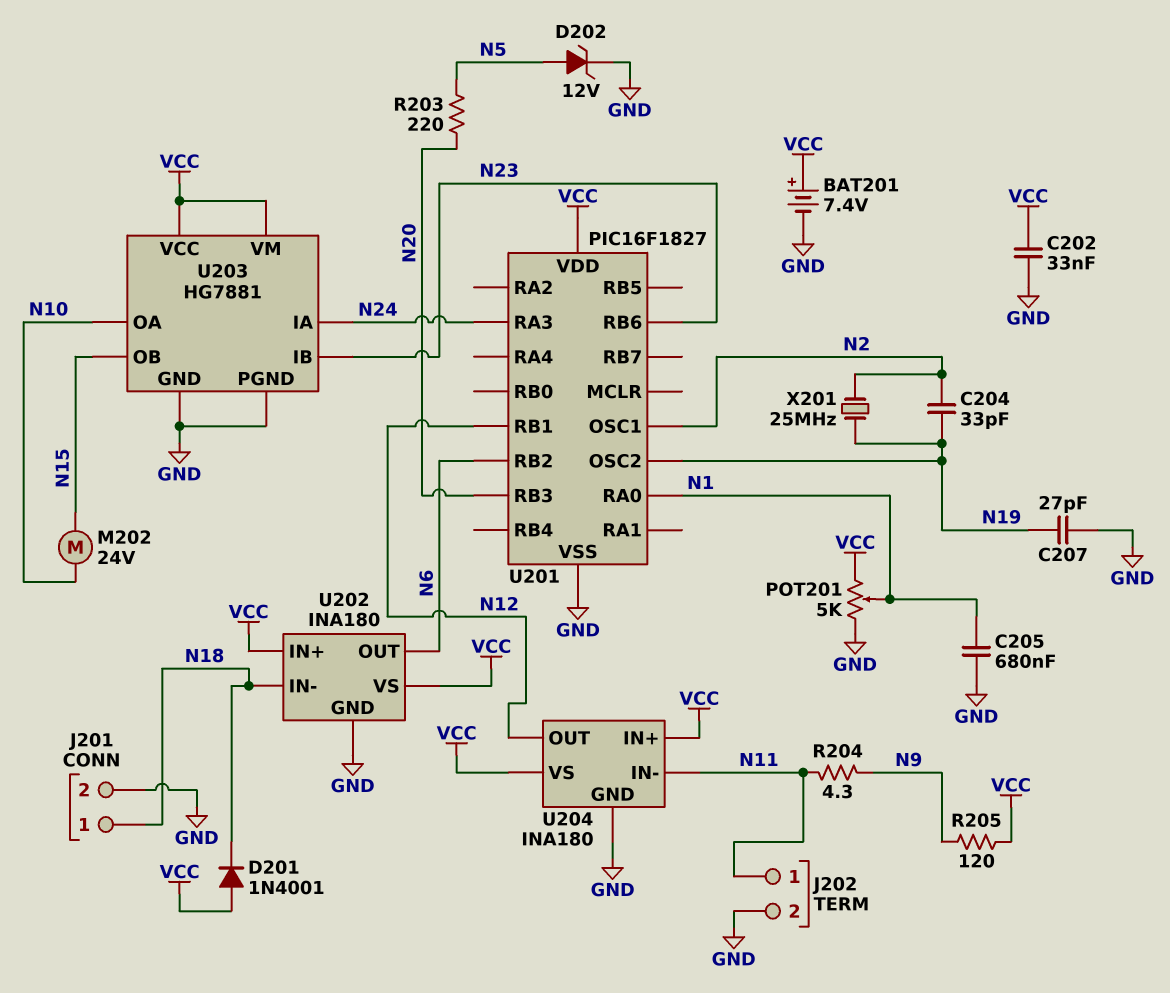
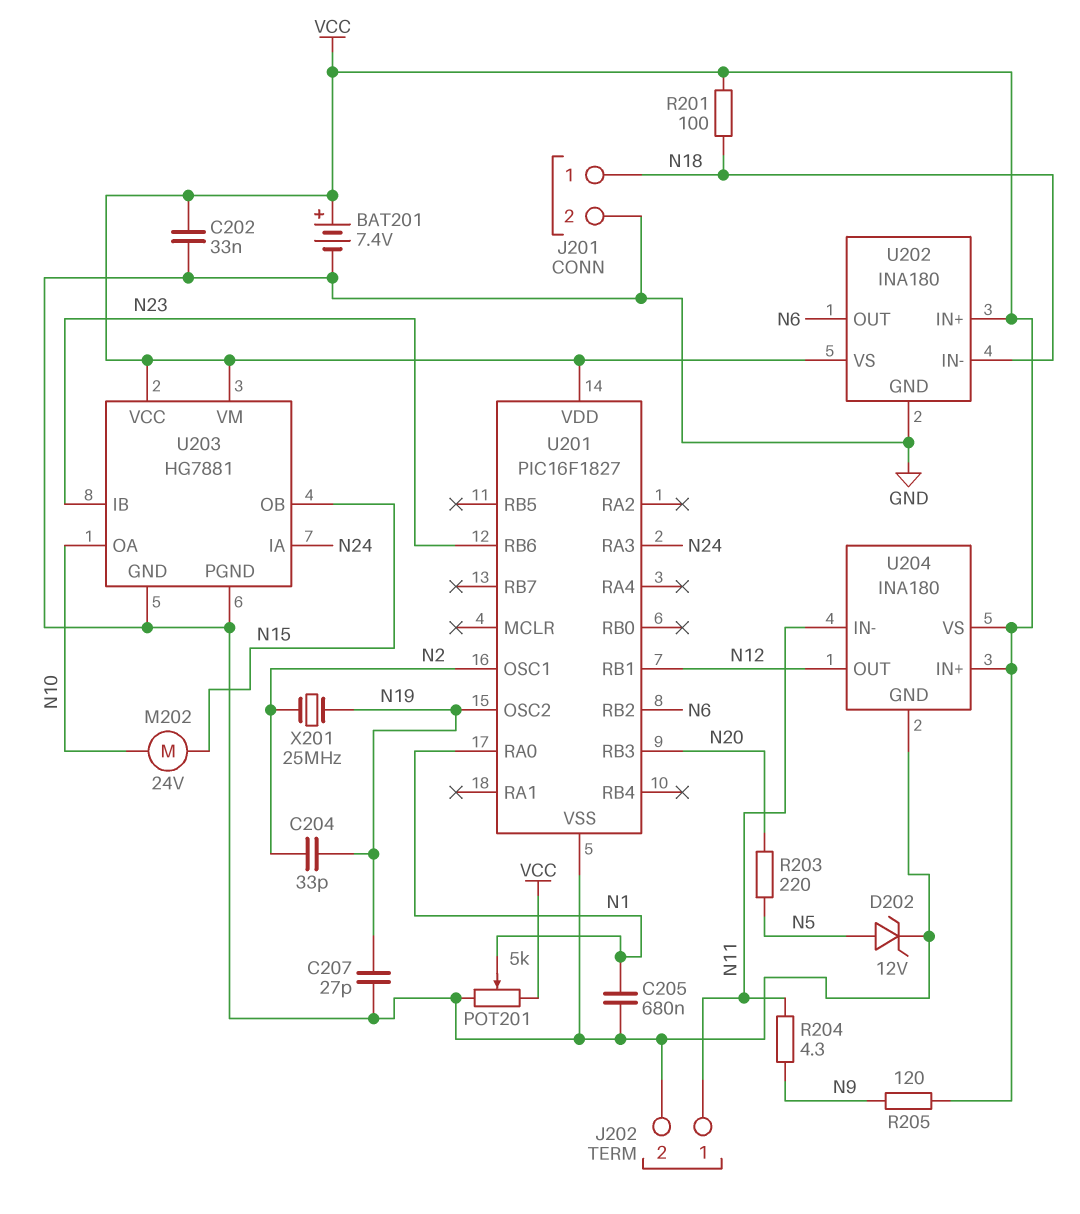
D201: diode 1N4001 (A VCC, K N18) -> none
R201: none -> 100 (N18, VCC)

